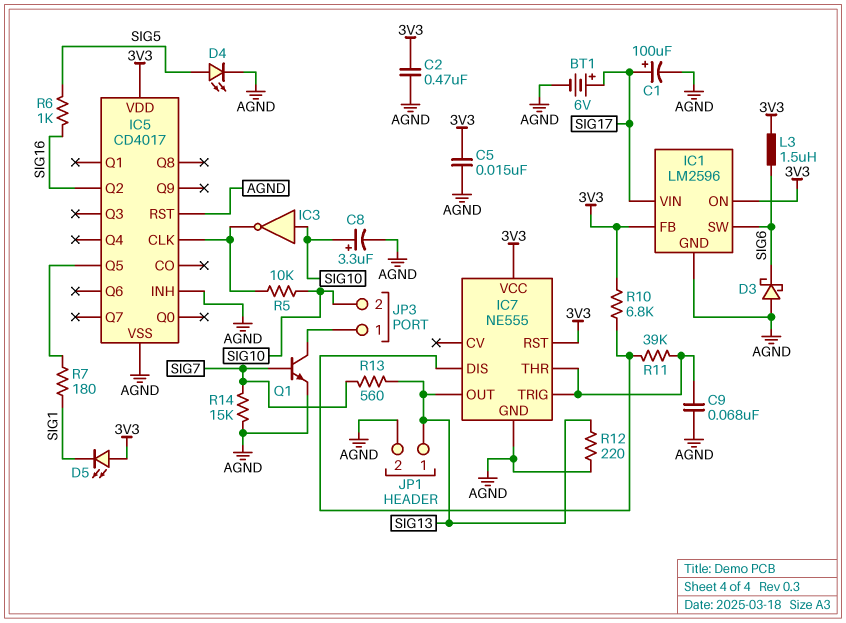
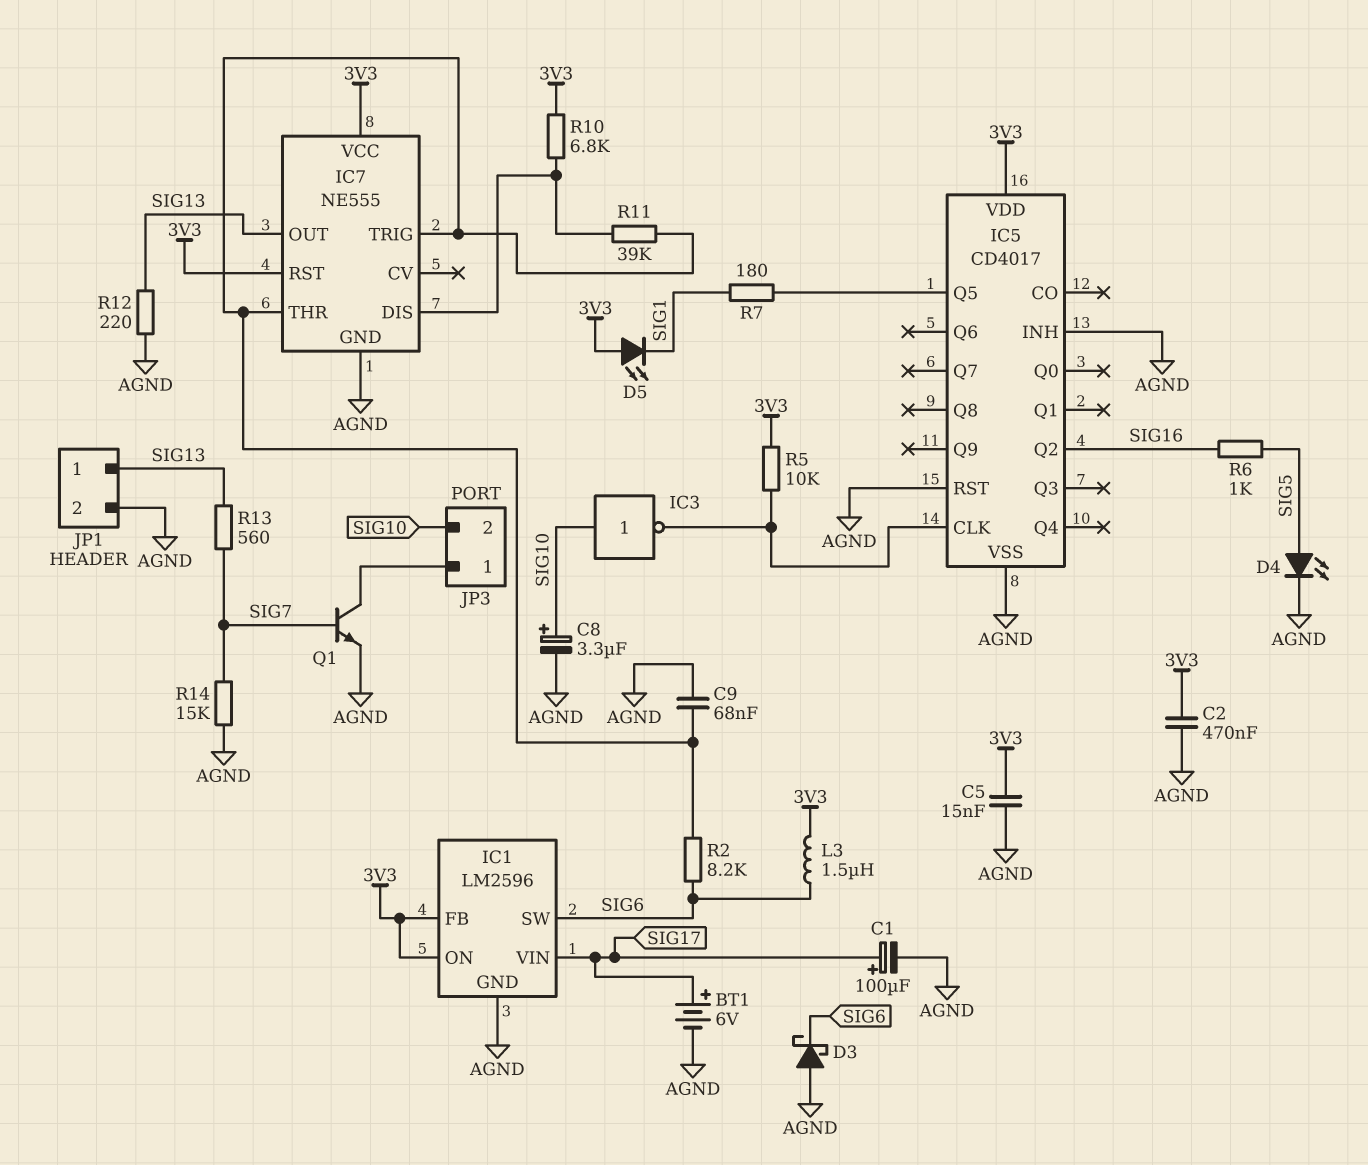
R2: none -> 8.2k (IC7/THR, SIG6)
R5: 10k (IC5/CLK, SIG10) -> 10k (3V3, IC5/CLK)

